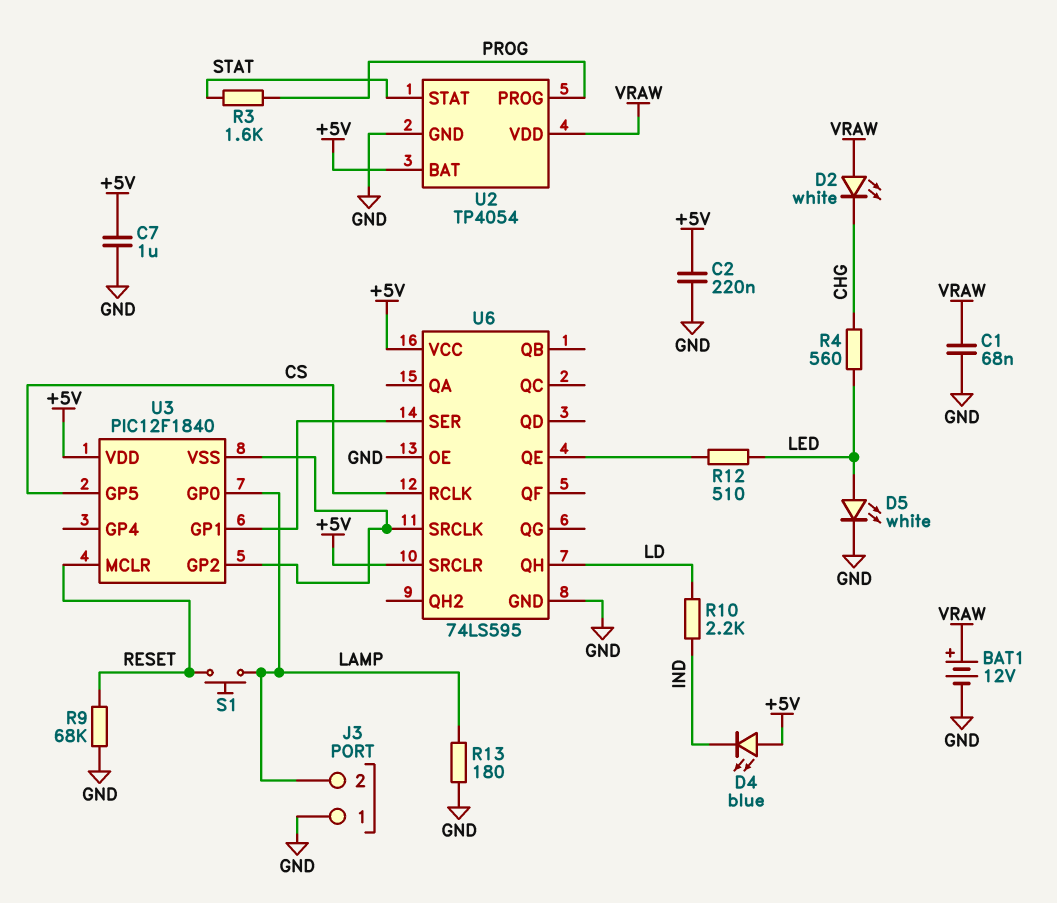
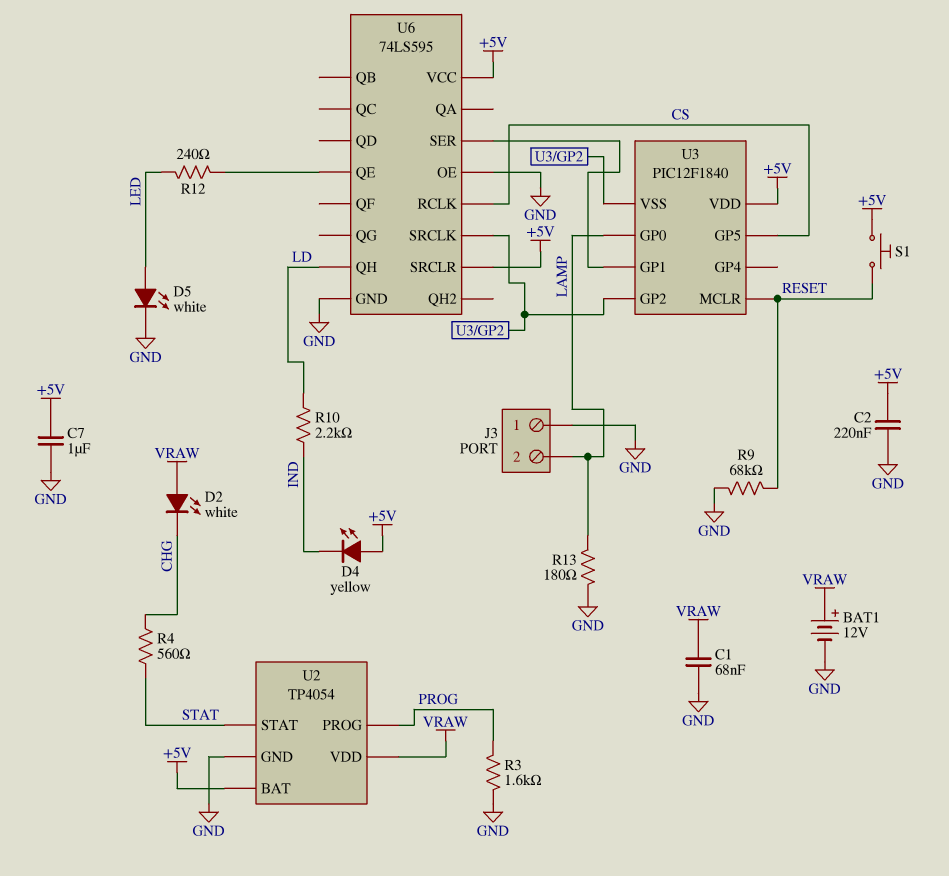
D4: LED blue (A +5V, K IND) -> LED yellow (A +5V, K IND)
R3: 1.6k (PROG, STAT) -> 1.6k (GND, PROG)
R4: 560 (CHG, LED) -> 560 (CHG, STAT)
R12: 510 (LED, U6/QE) -> 240 (LED, U6/QE)
S1: button (LAMP, RESET) -> button (+5V, RESET)

